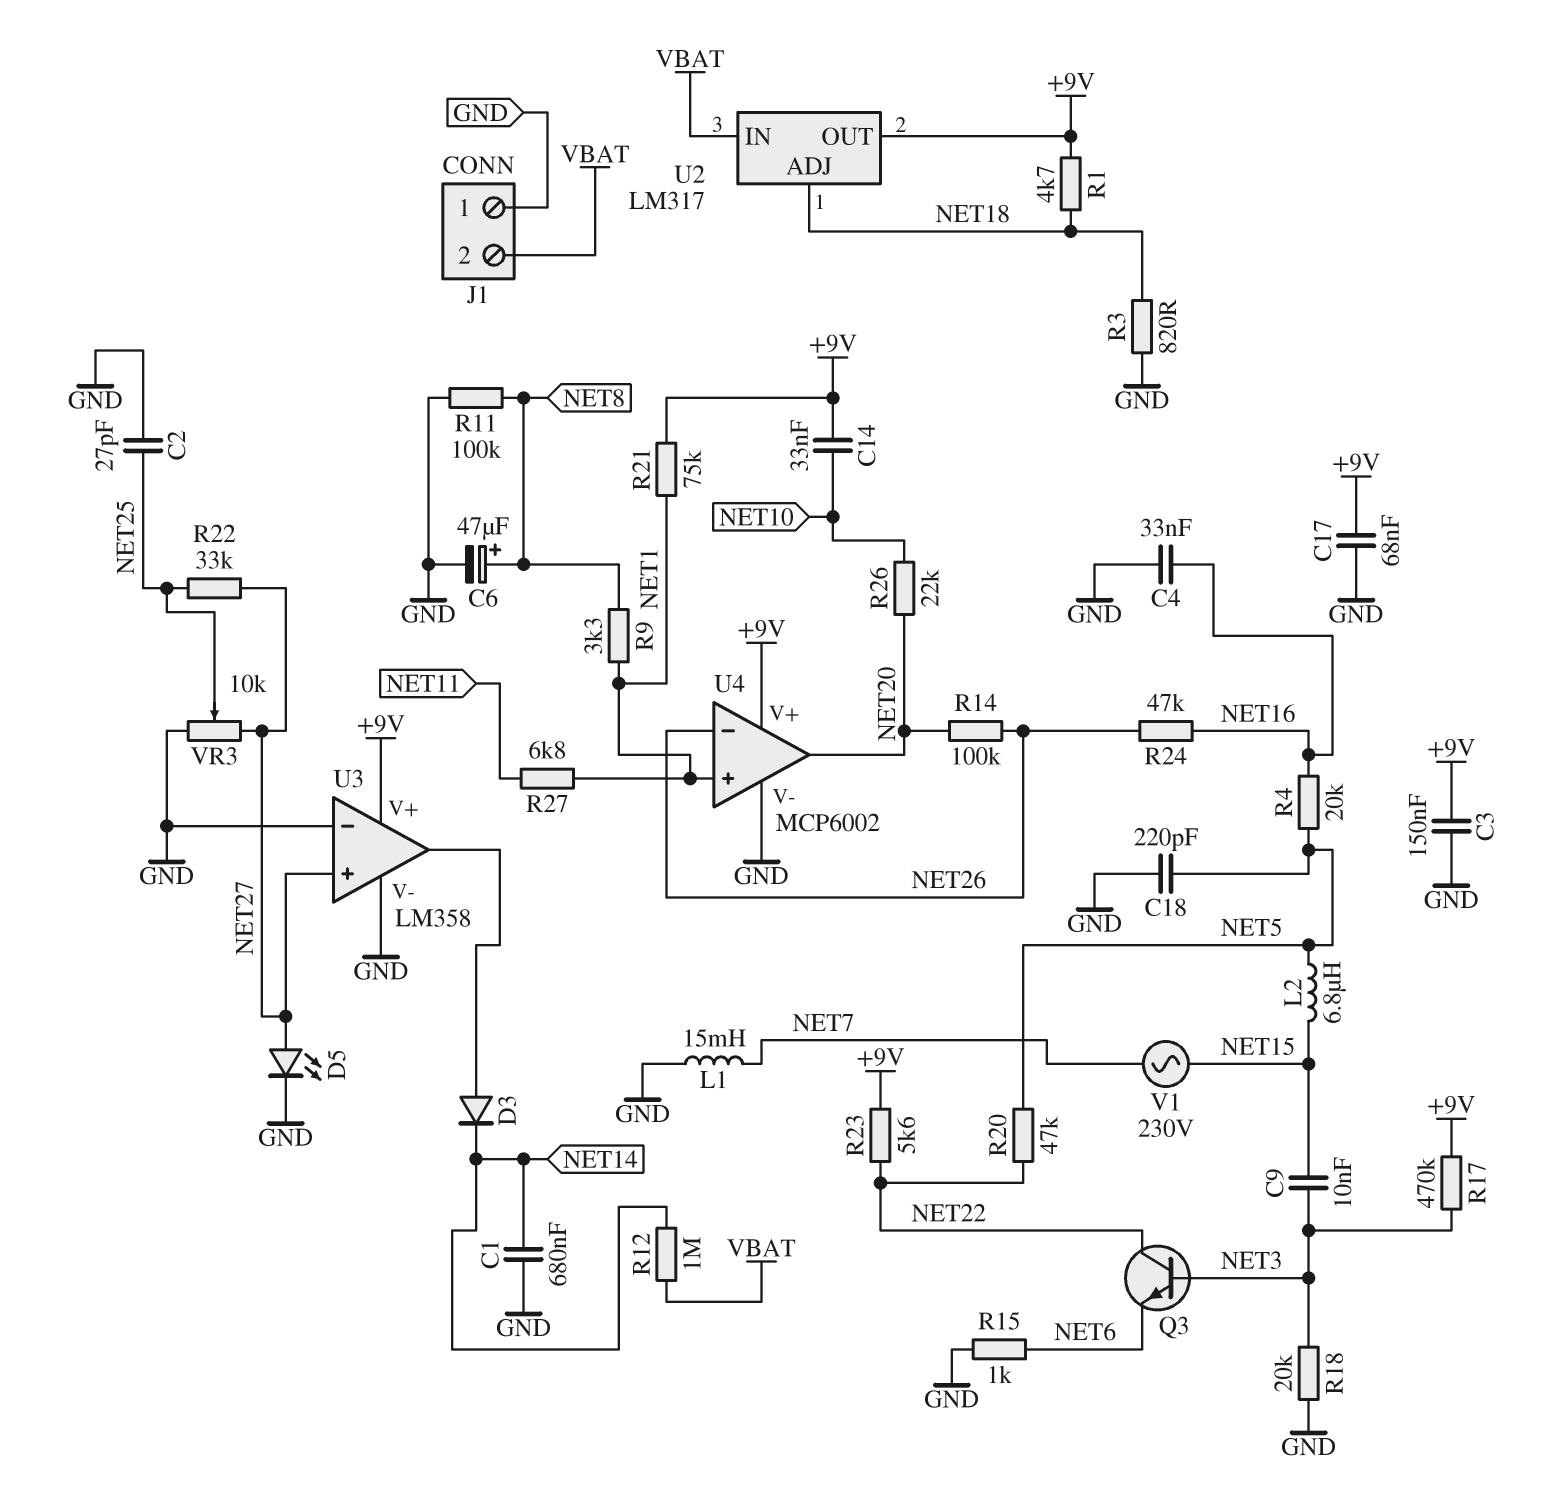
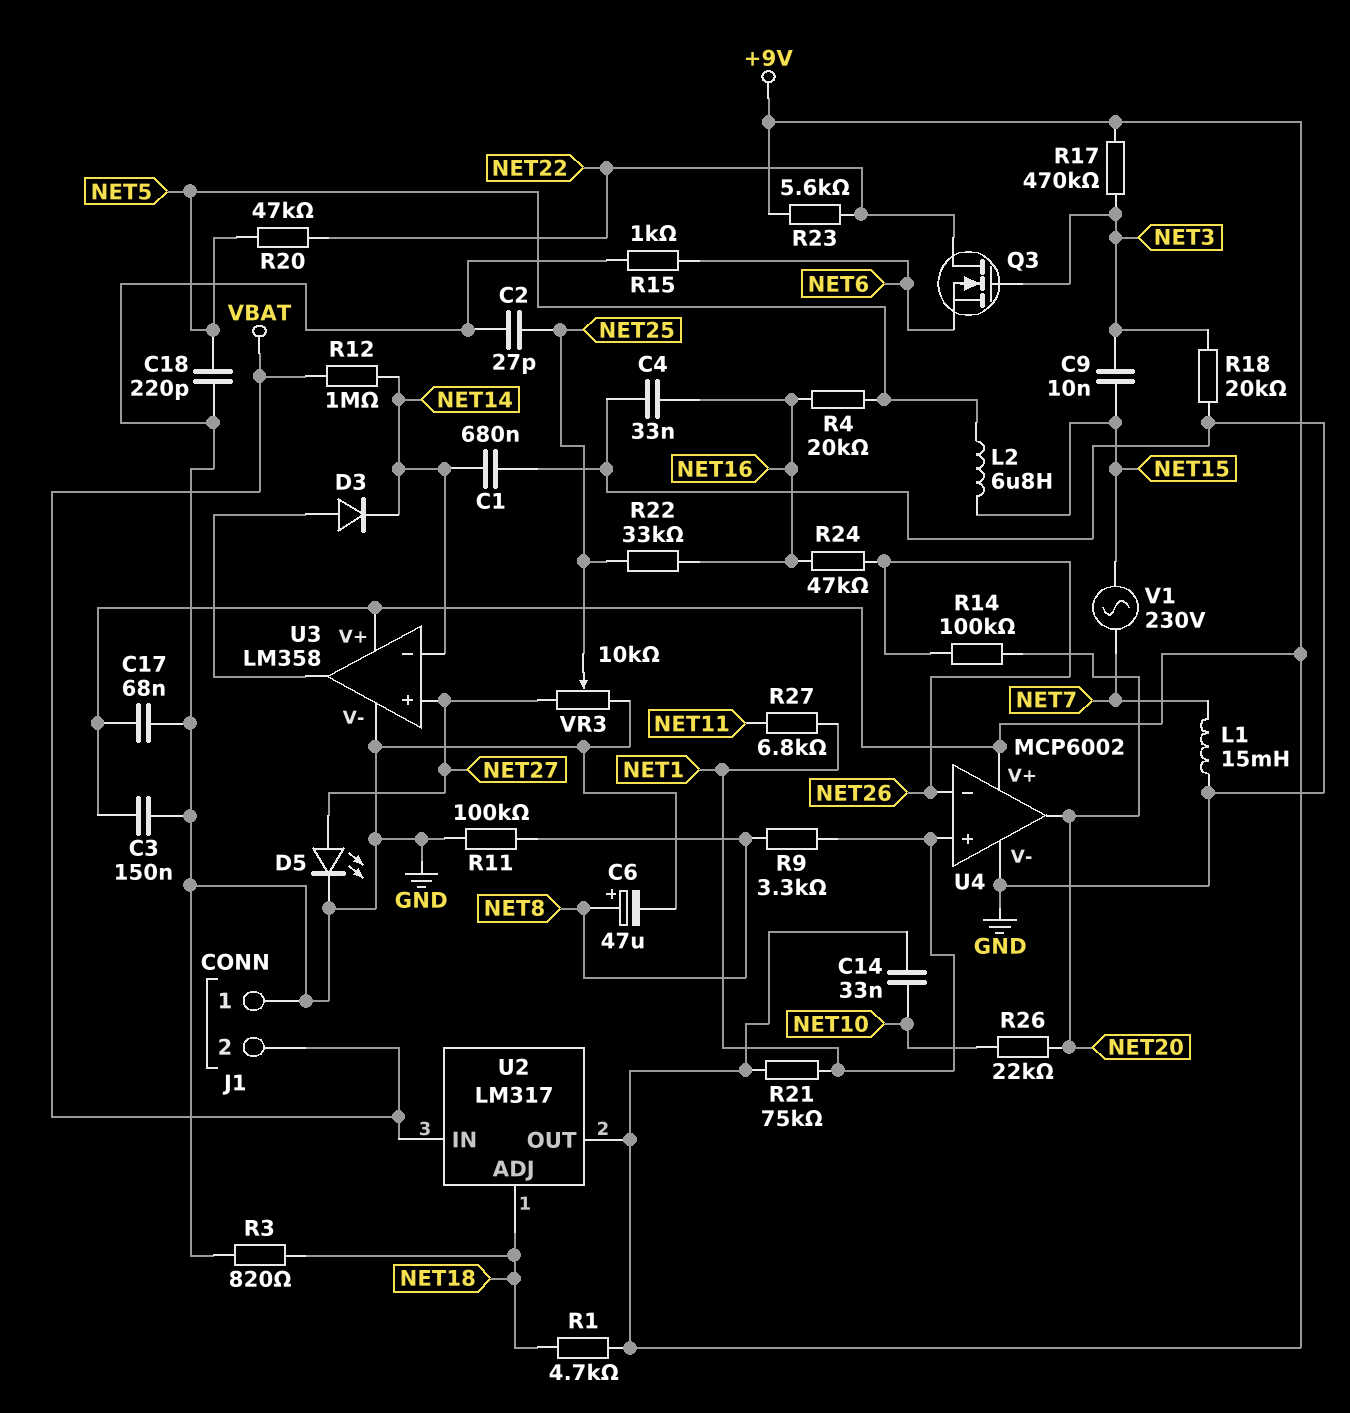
Q3: NPN (B NET3, C NET22, E NET6) -> NMOS (G NET3, D NET22, S NET6)
R22: 33k (NET25, NET27) -> 33k (NET16, NET25)
U3 pin in-: GND -> NET14

